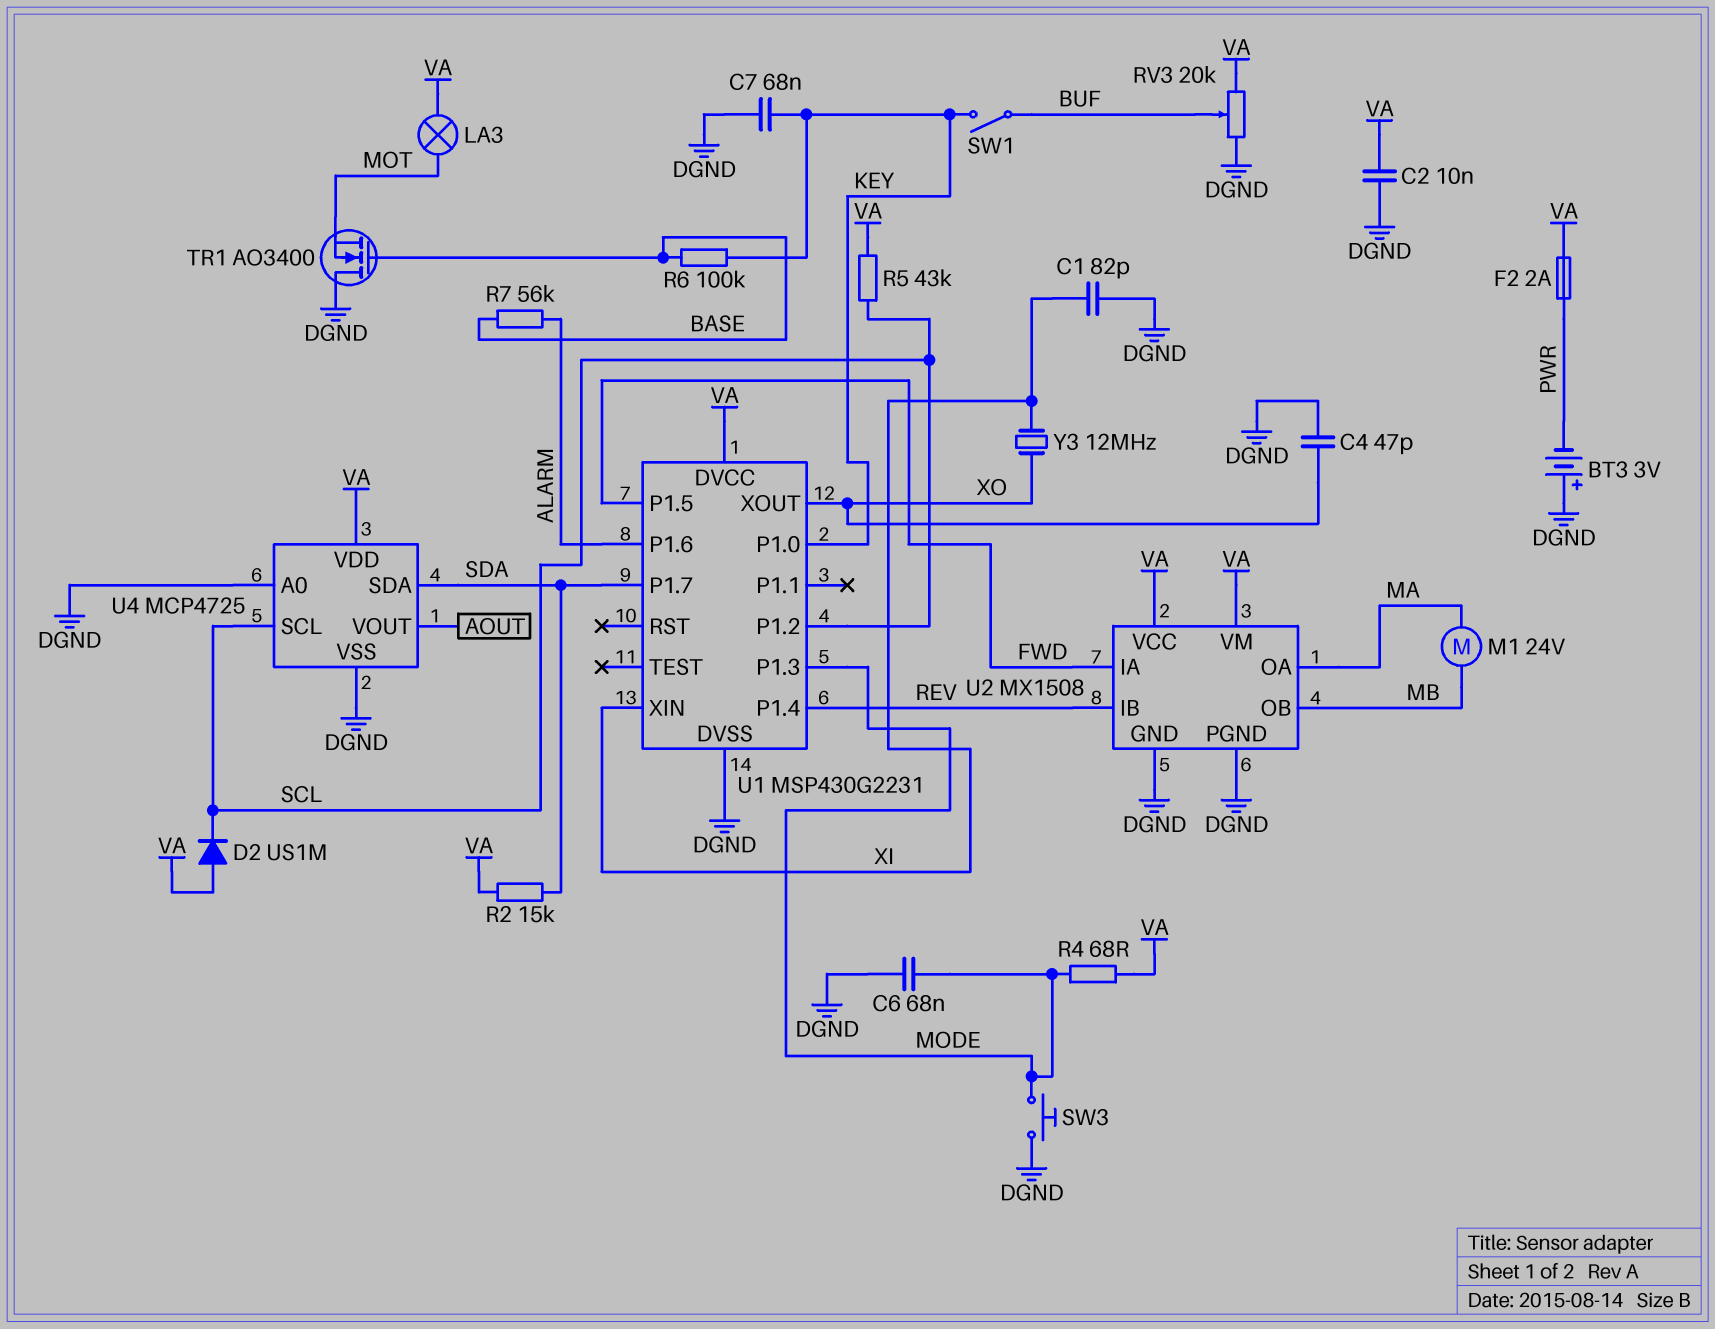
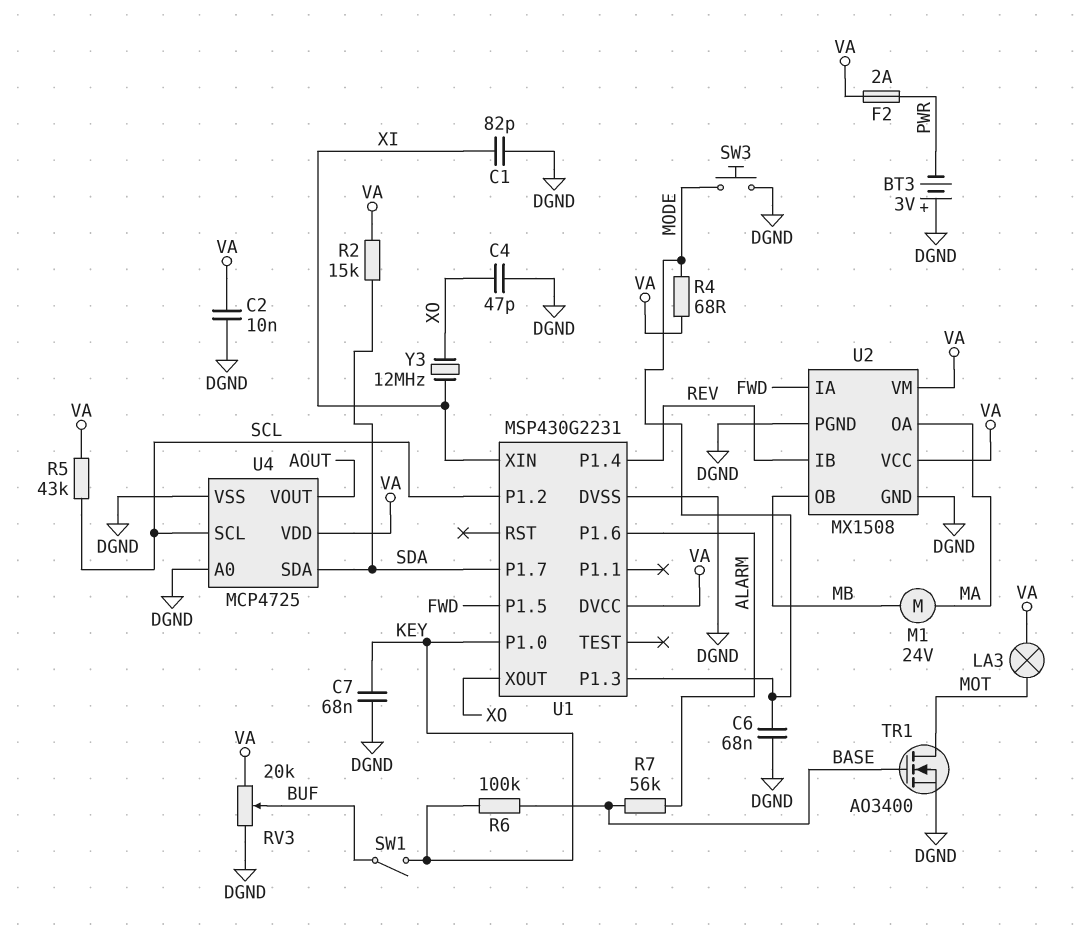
D2: diode US1M (A VA, K SCL) -> none
TR1: NMOS AO3400 (G BASE, D DGND, S MOT) -> NMOS AO3400 (G BASE, D MOT, S DGND)

